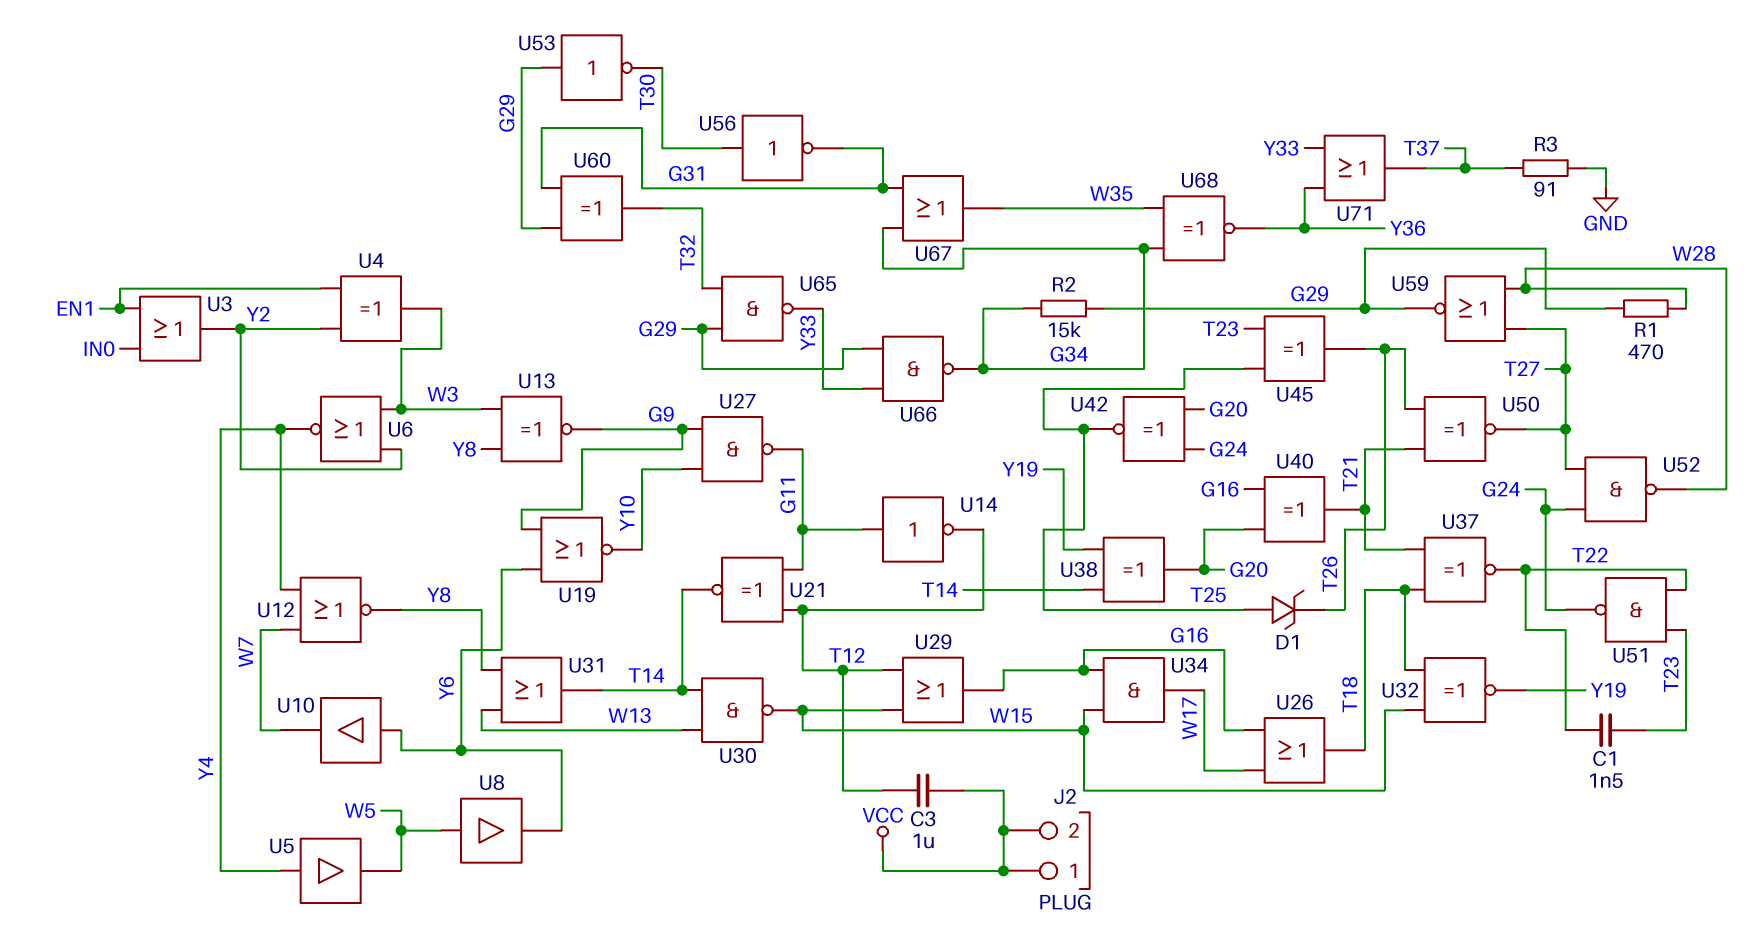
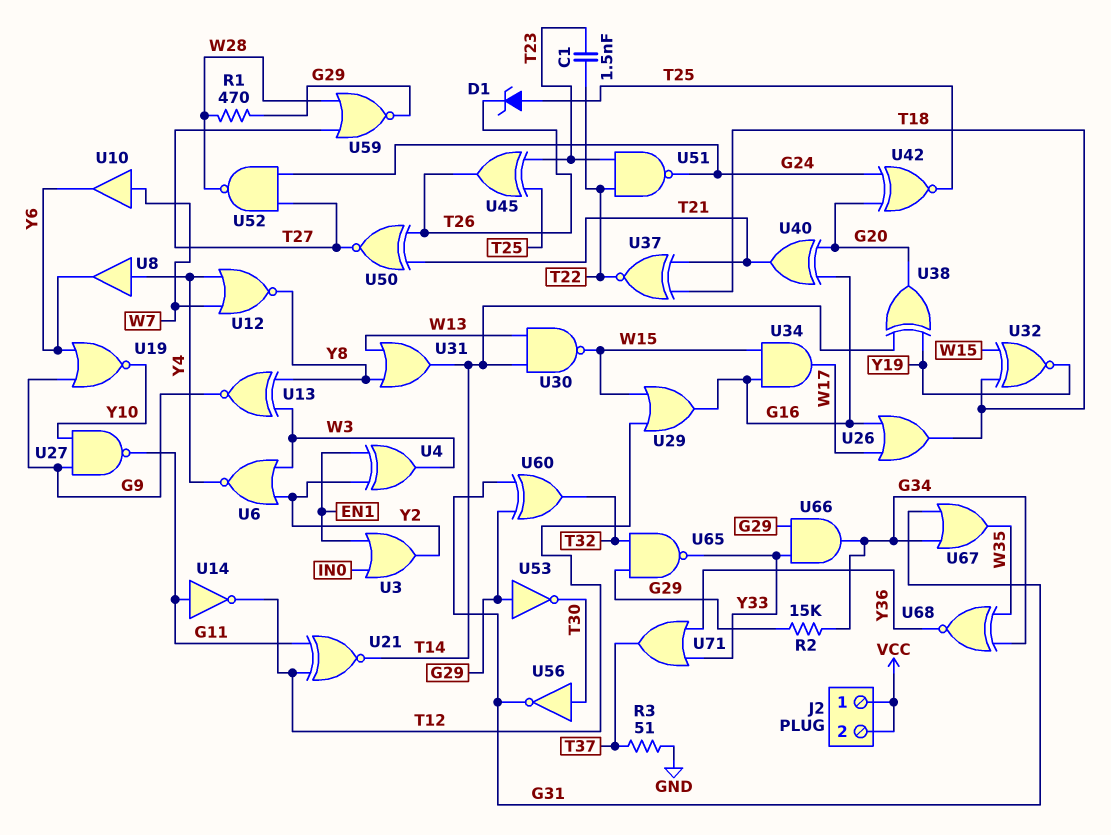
C3: 1uF (T12, VCC) -> none
R3: 91 (GND, T37) -> 51 (GND, T37)
U5: buffer (in Y4, out W5) -> none
U8: buffer (in W5, out Y6) -> buffer (in Y4, out Y6)
U10: buffer (in Y6, out W7) -> buffer (in W7, out Y6)
U66: NAND (in G29, in Y33, out G34) -> AND (in G29, in Y33, out G34)

